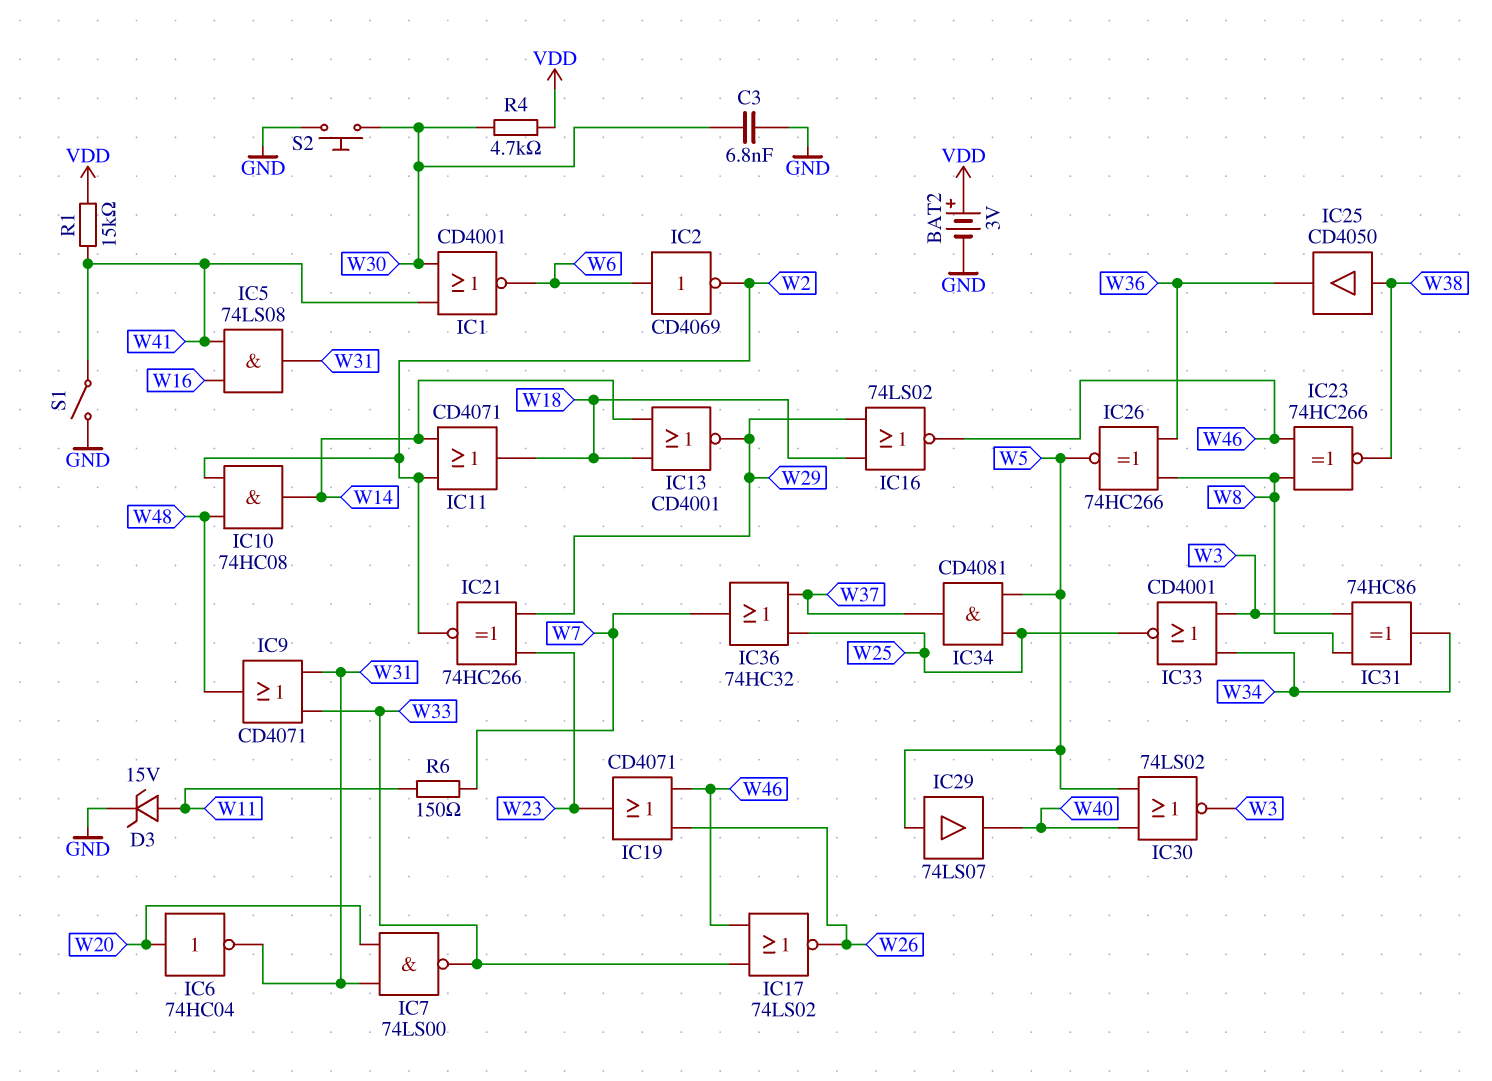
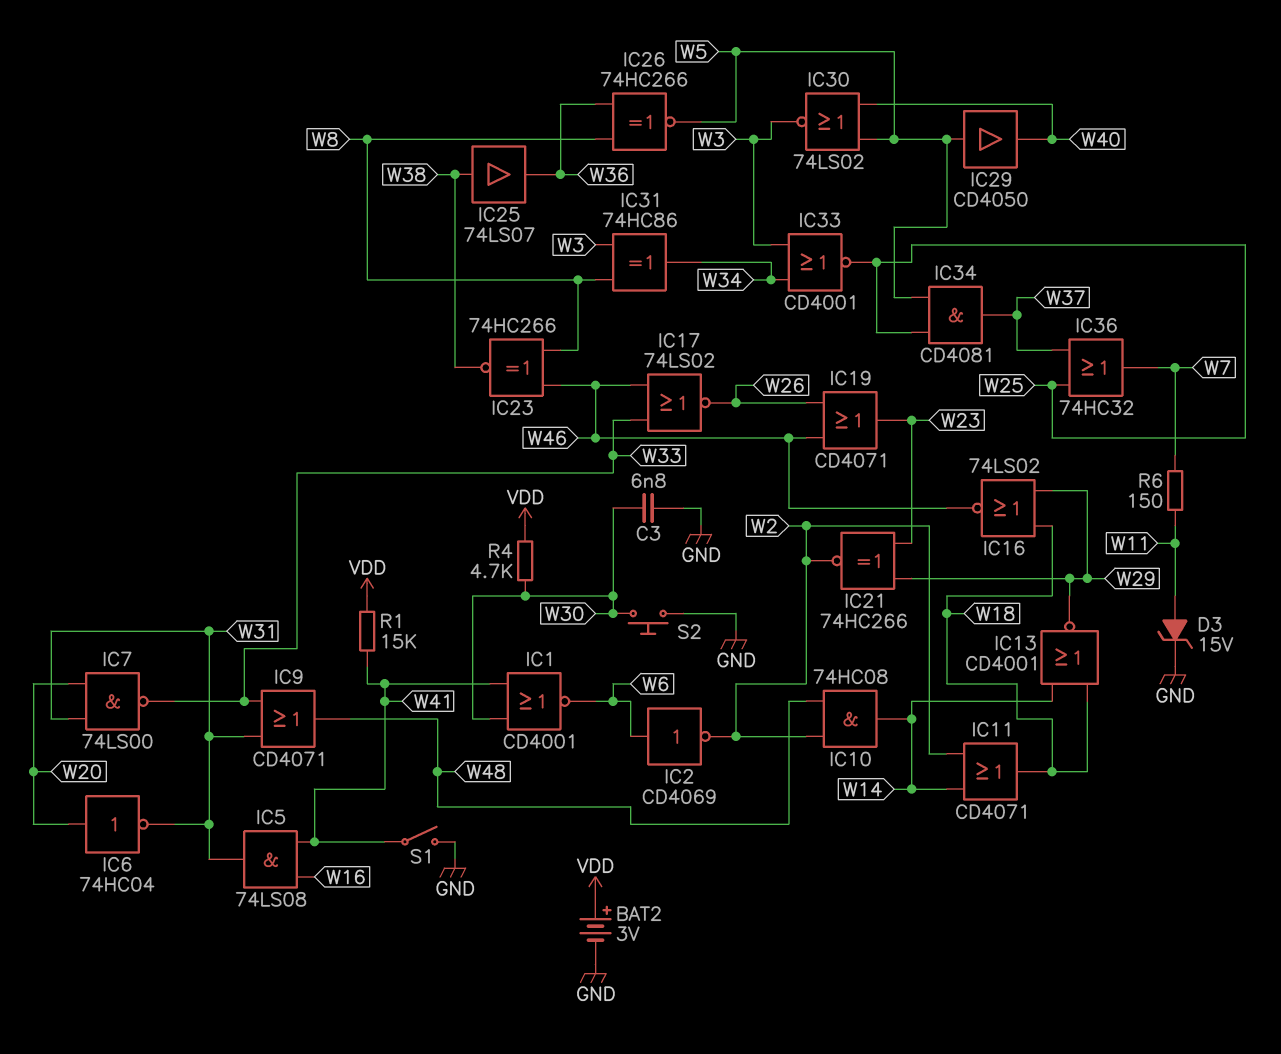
IC25: buffer CD4050 (in W38, out W36) -> buffer 74LS07 (in W38, out W36)
IC29: buffer 74LS07 (in W5, out W40) -> buffer CD4050 (in W5, out W40)

